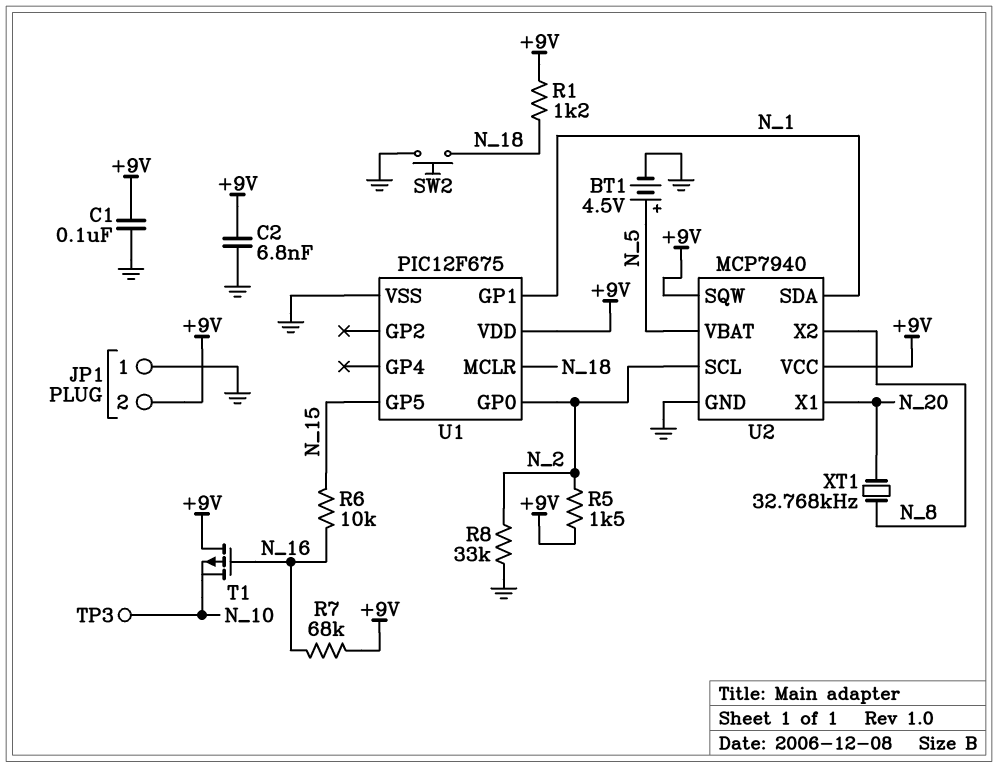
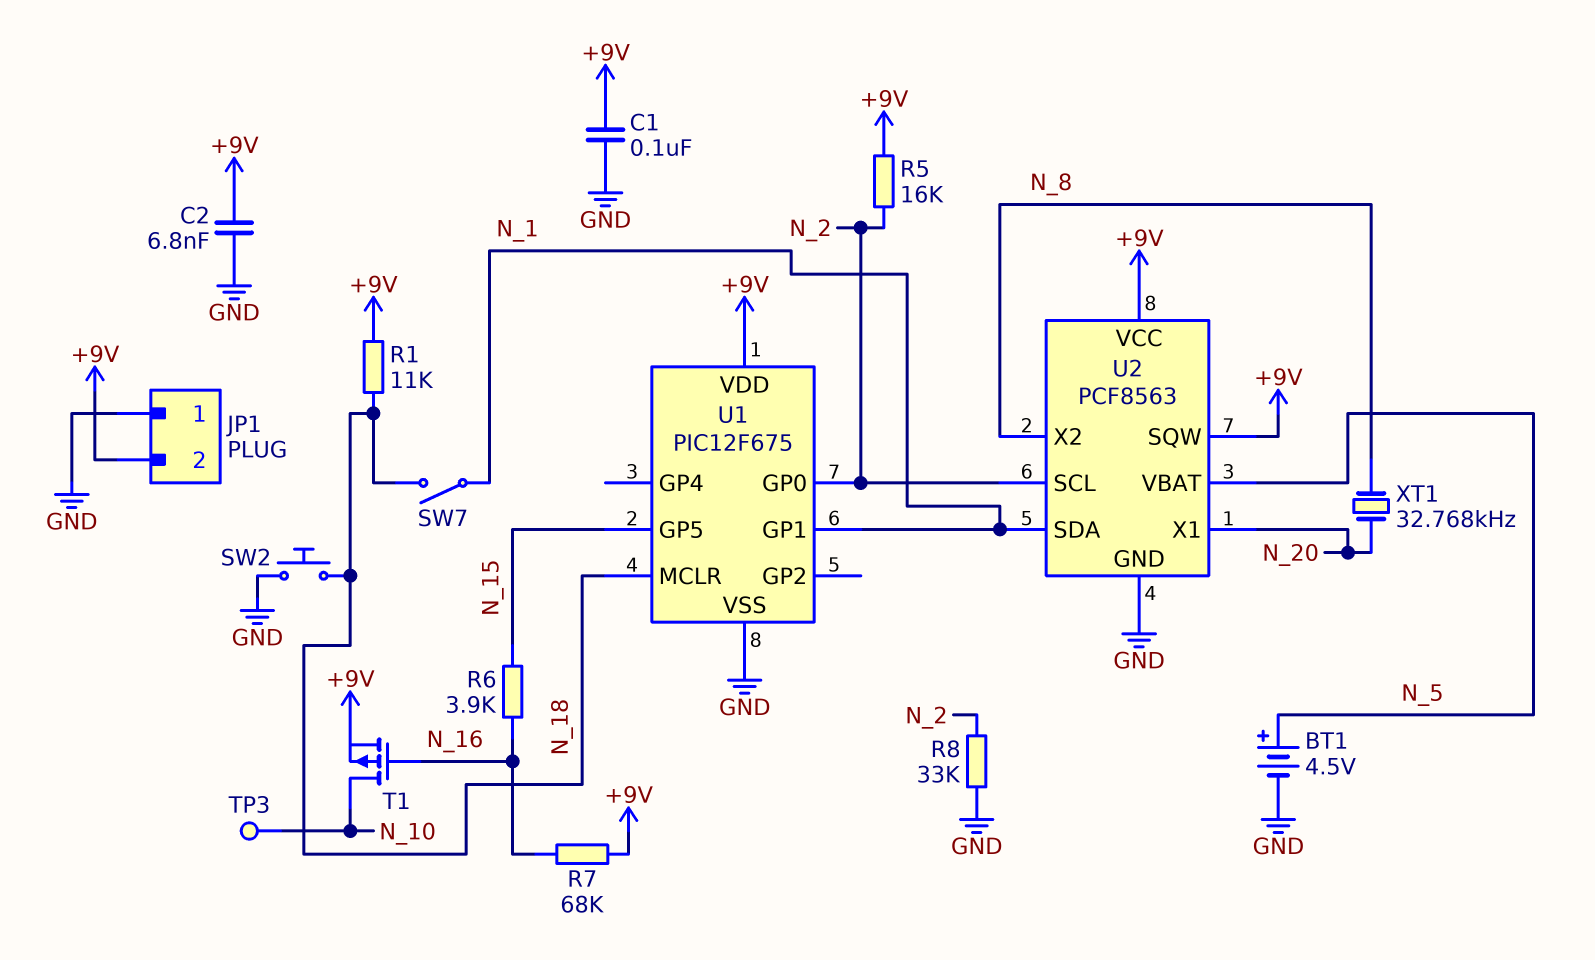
R1: 1.2k (+9V, N_18) -> 11k (+9V, N_18)
R5: 1.5k (+9V, N_2) -> 16k (+9V, N_2)
R6: 10k (N_15, N_16) -> 3.9k (N_15, N_16)
SW7: none -> switch (N_1, N_18)
T1: PMOS (G N_16, D +9V, S N_10) -> PMOS (G N_16, D N_10, S +9V)
U2: MCP7940 -> PCF8563

